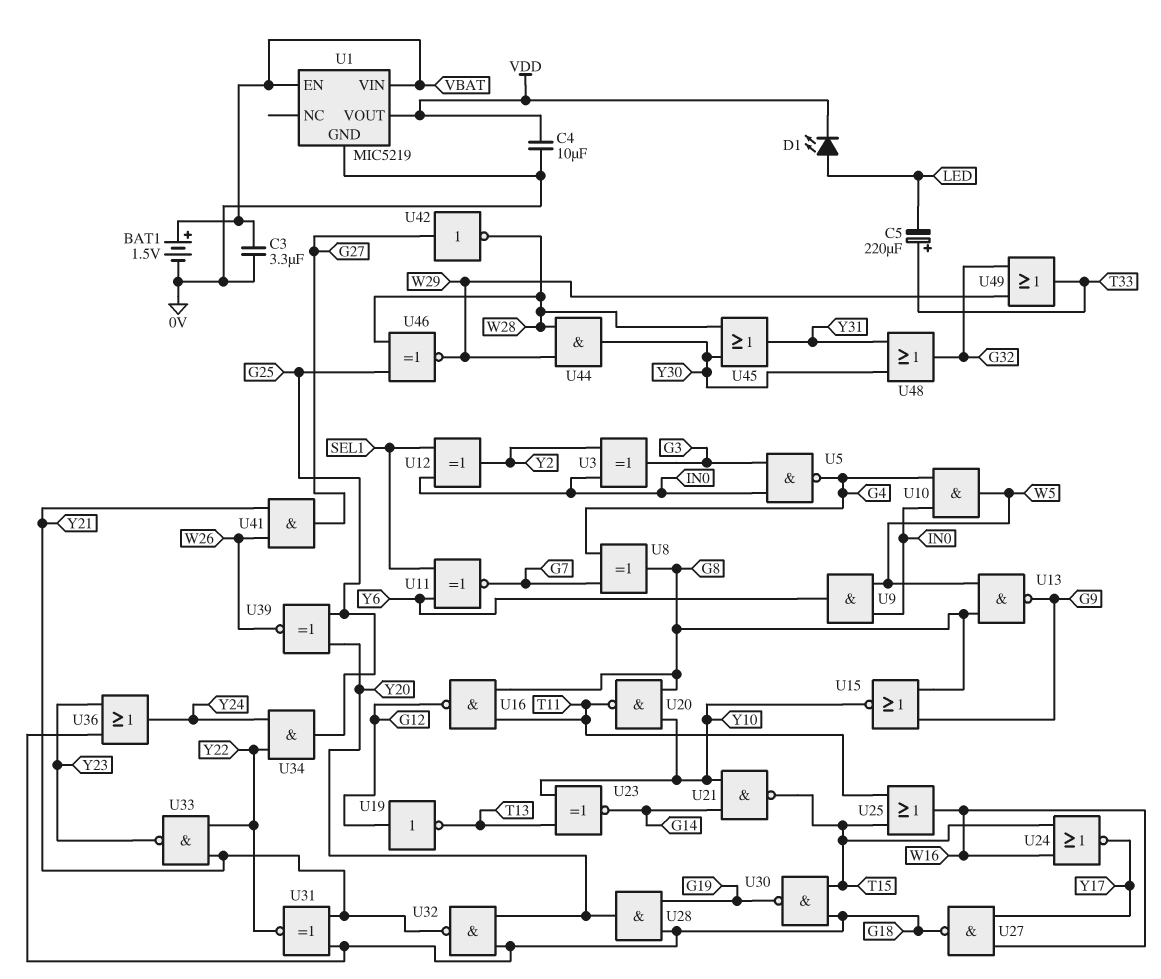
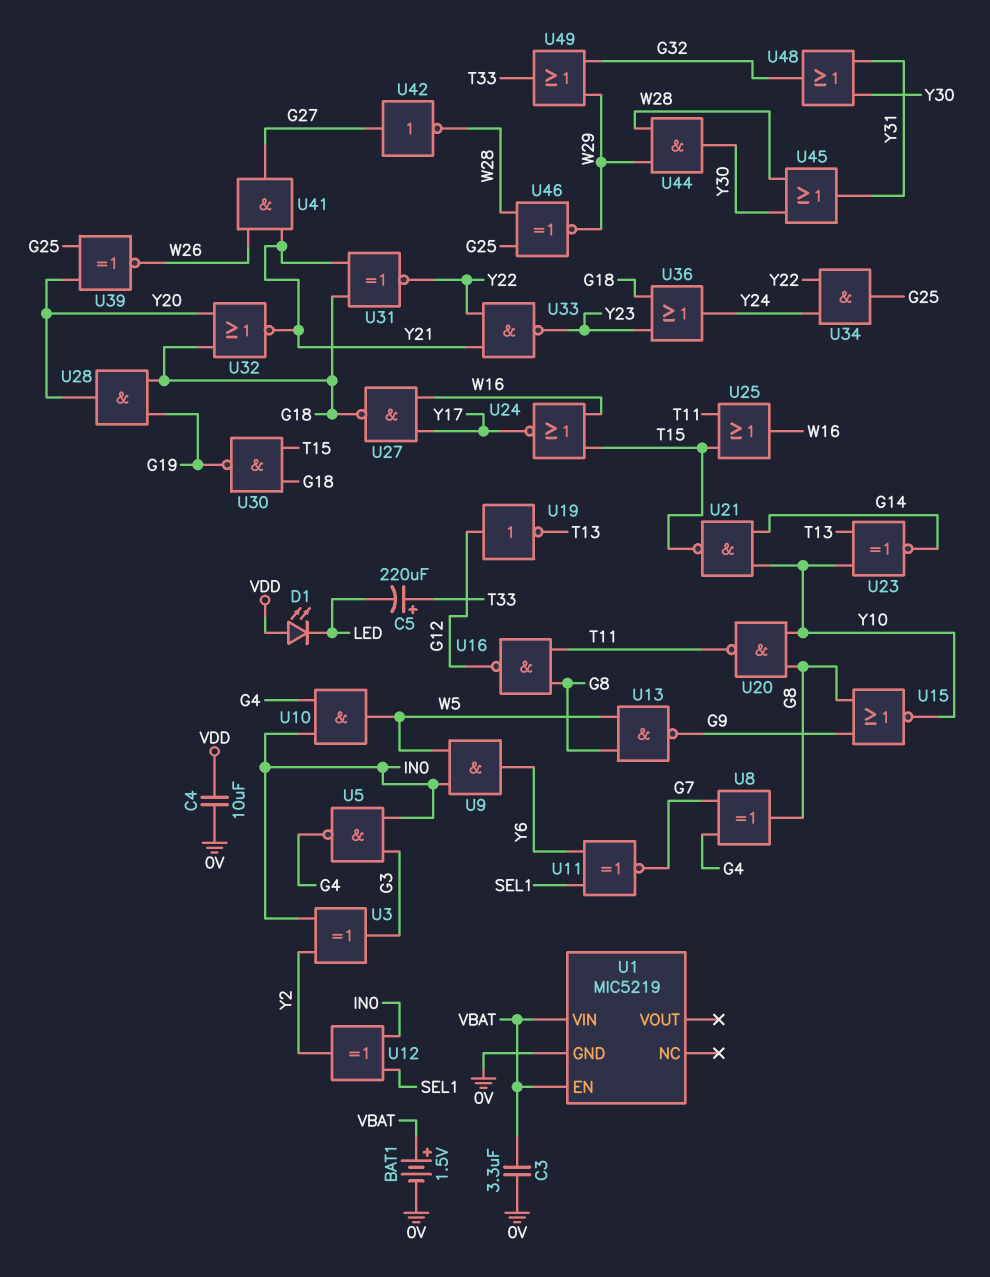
D1: LED (A LED, K VDD) -> LED (A VDD, K LED)
U1 pin VOUT: VDD -> none
U32: NAND (in G18, in Y20, out Y21) -> NOR (in G18, in Y20, out Y21)

